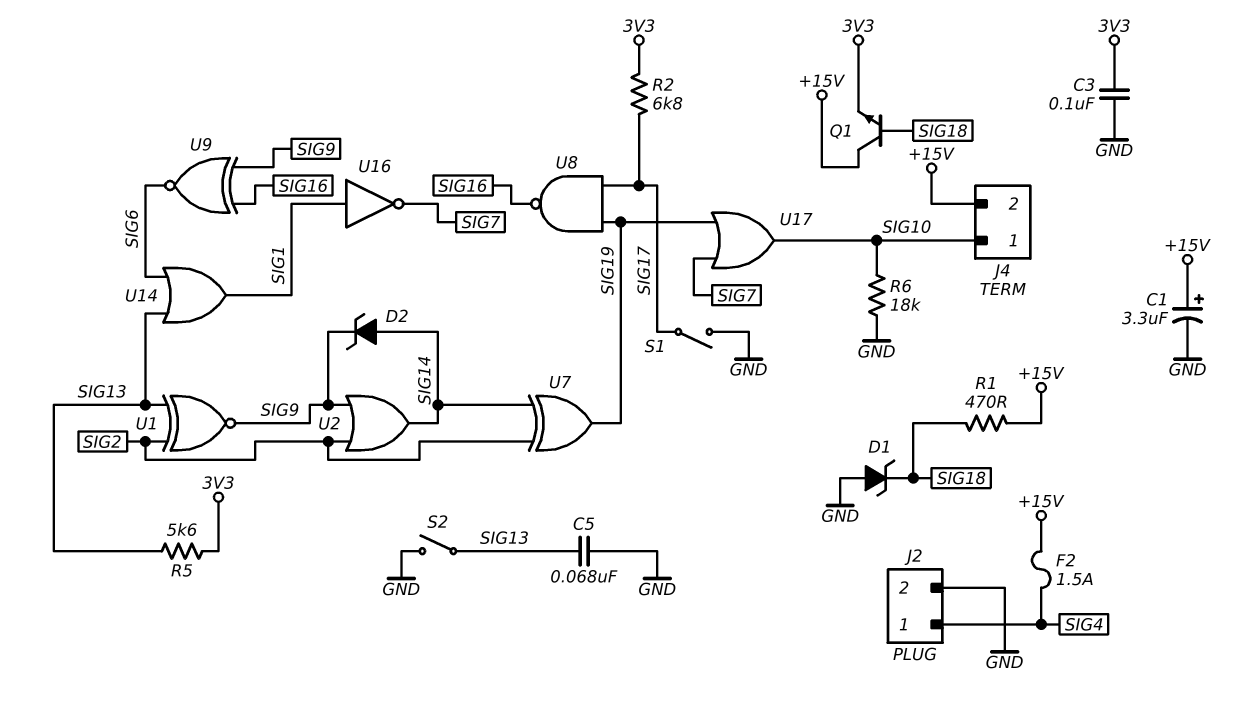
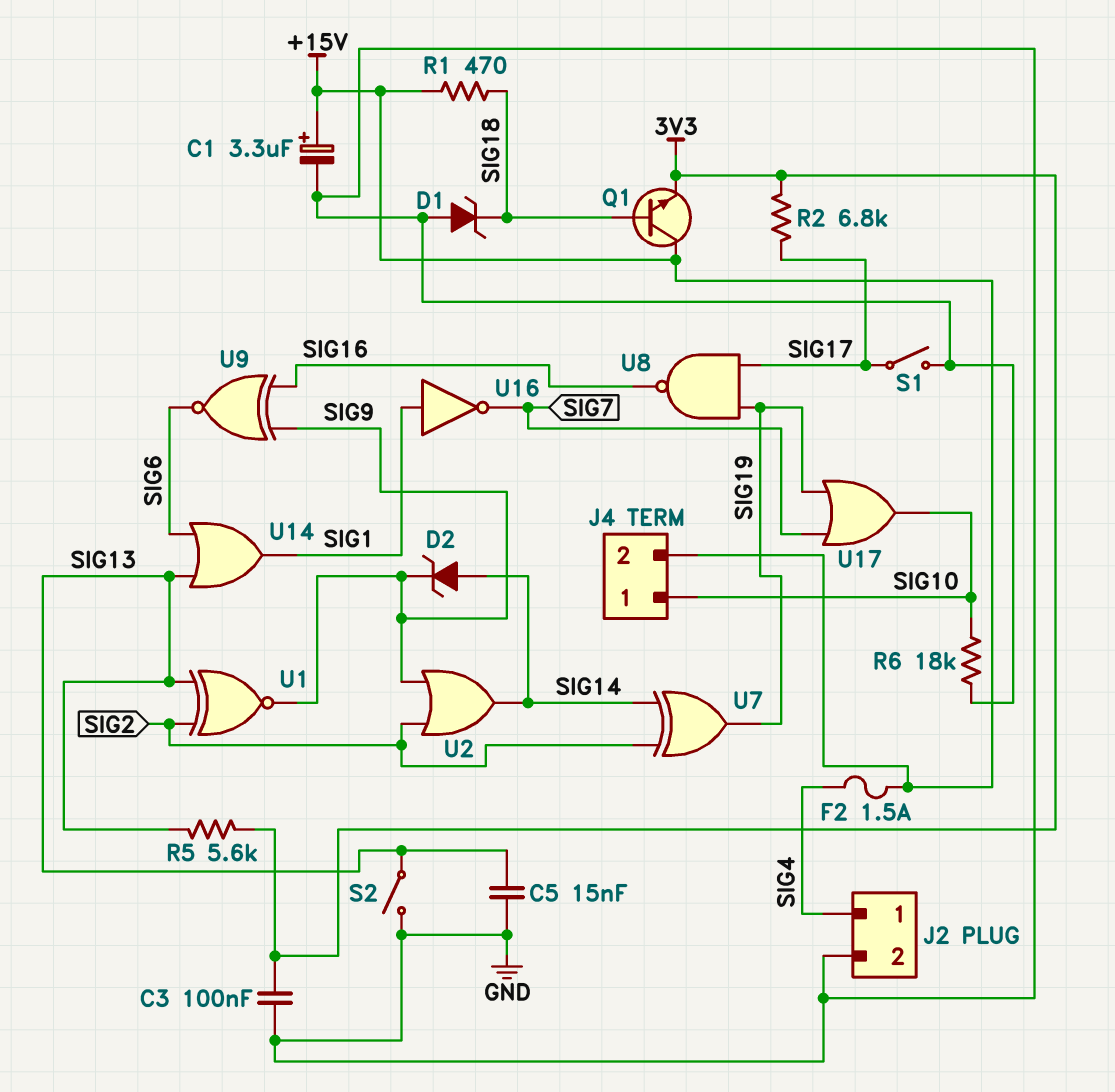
C5: 68nF (GND, SIG13) -> 15nF (GND, SIG13)

